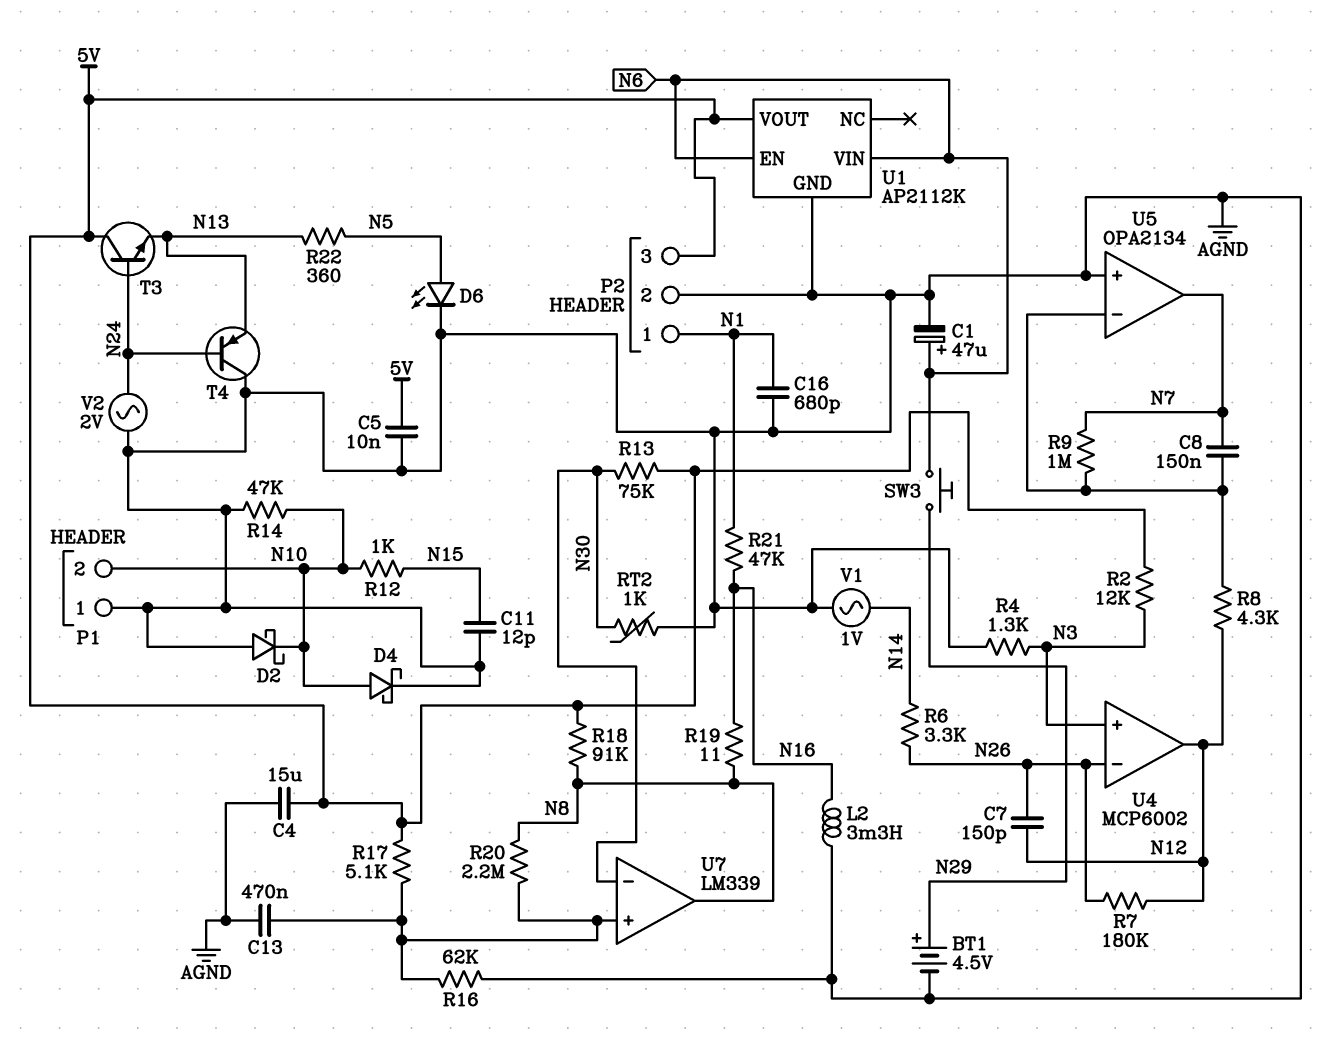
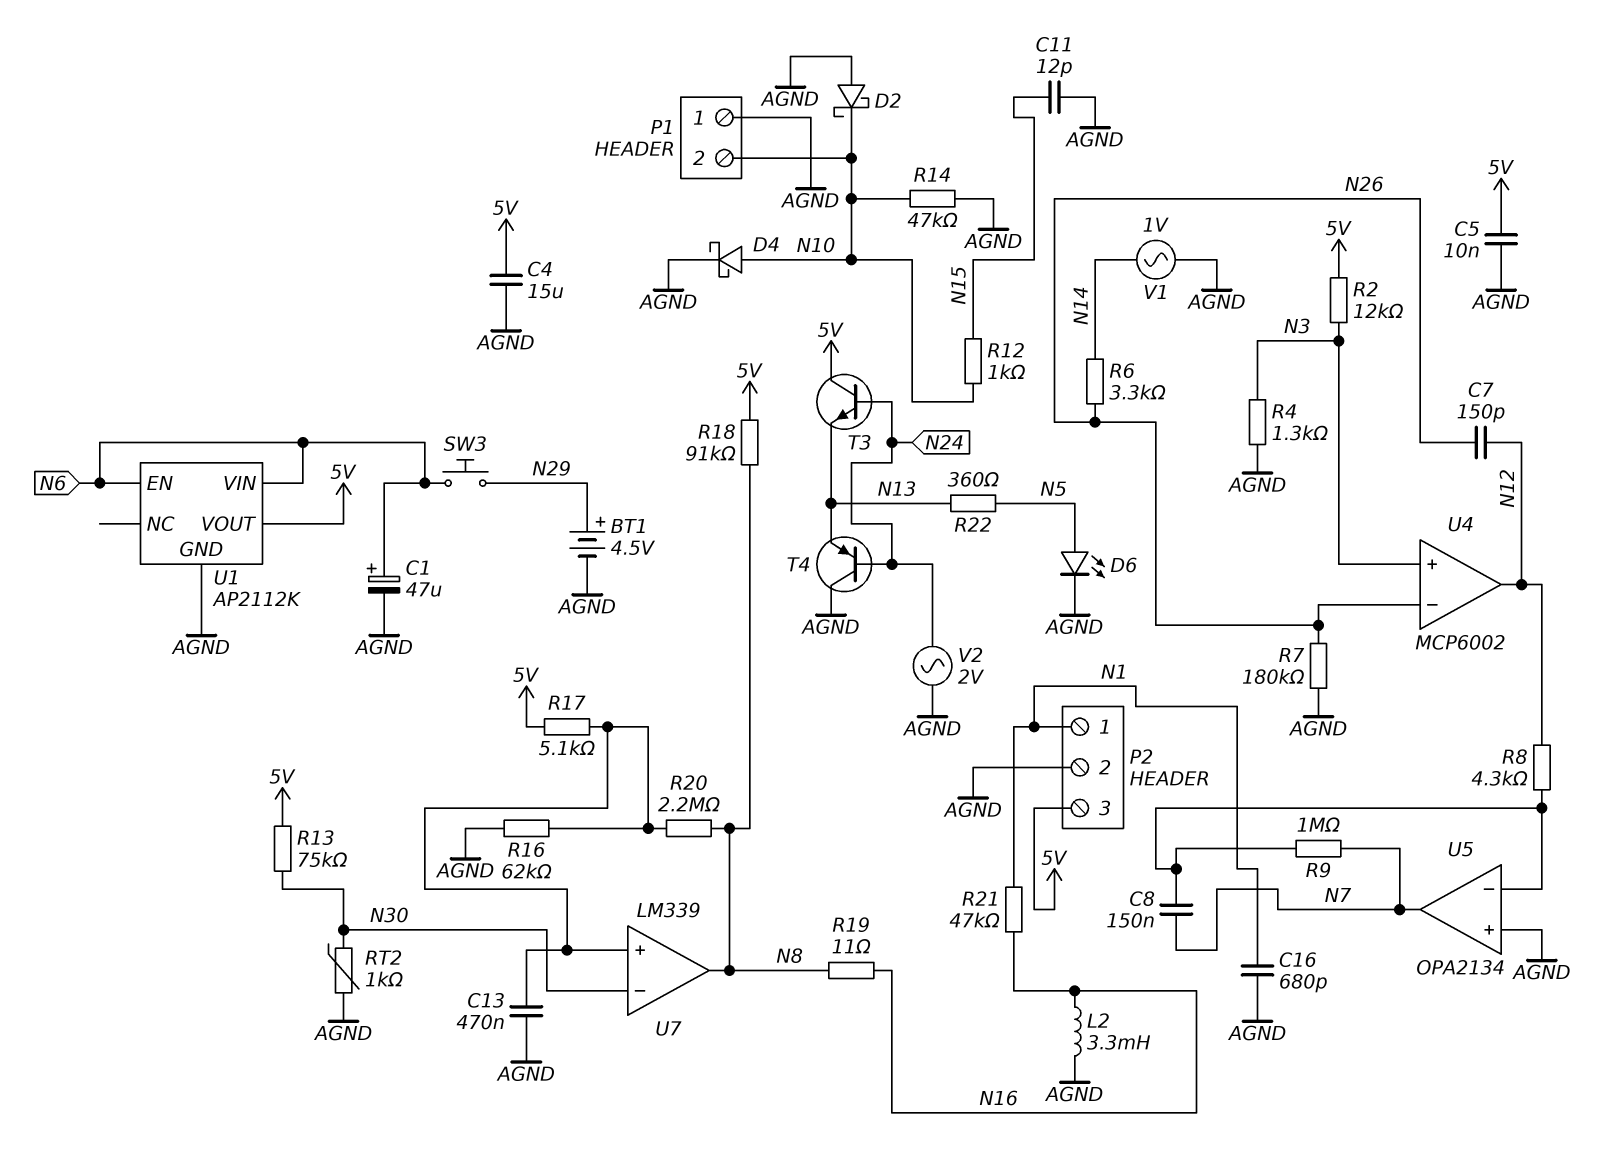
R7: 180k (N12, N26) -> 180k (AGND, N26)

